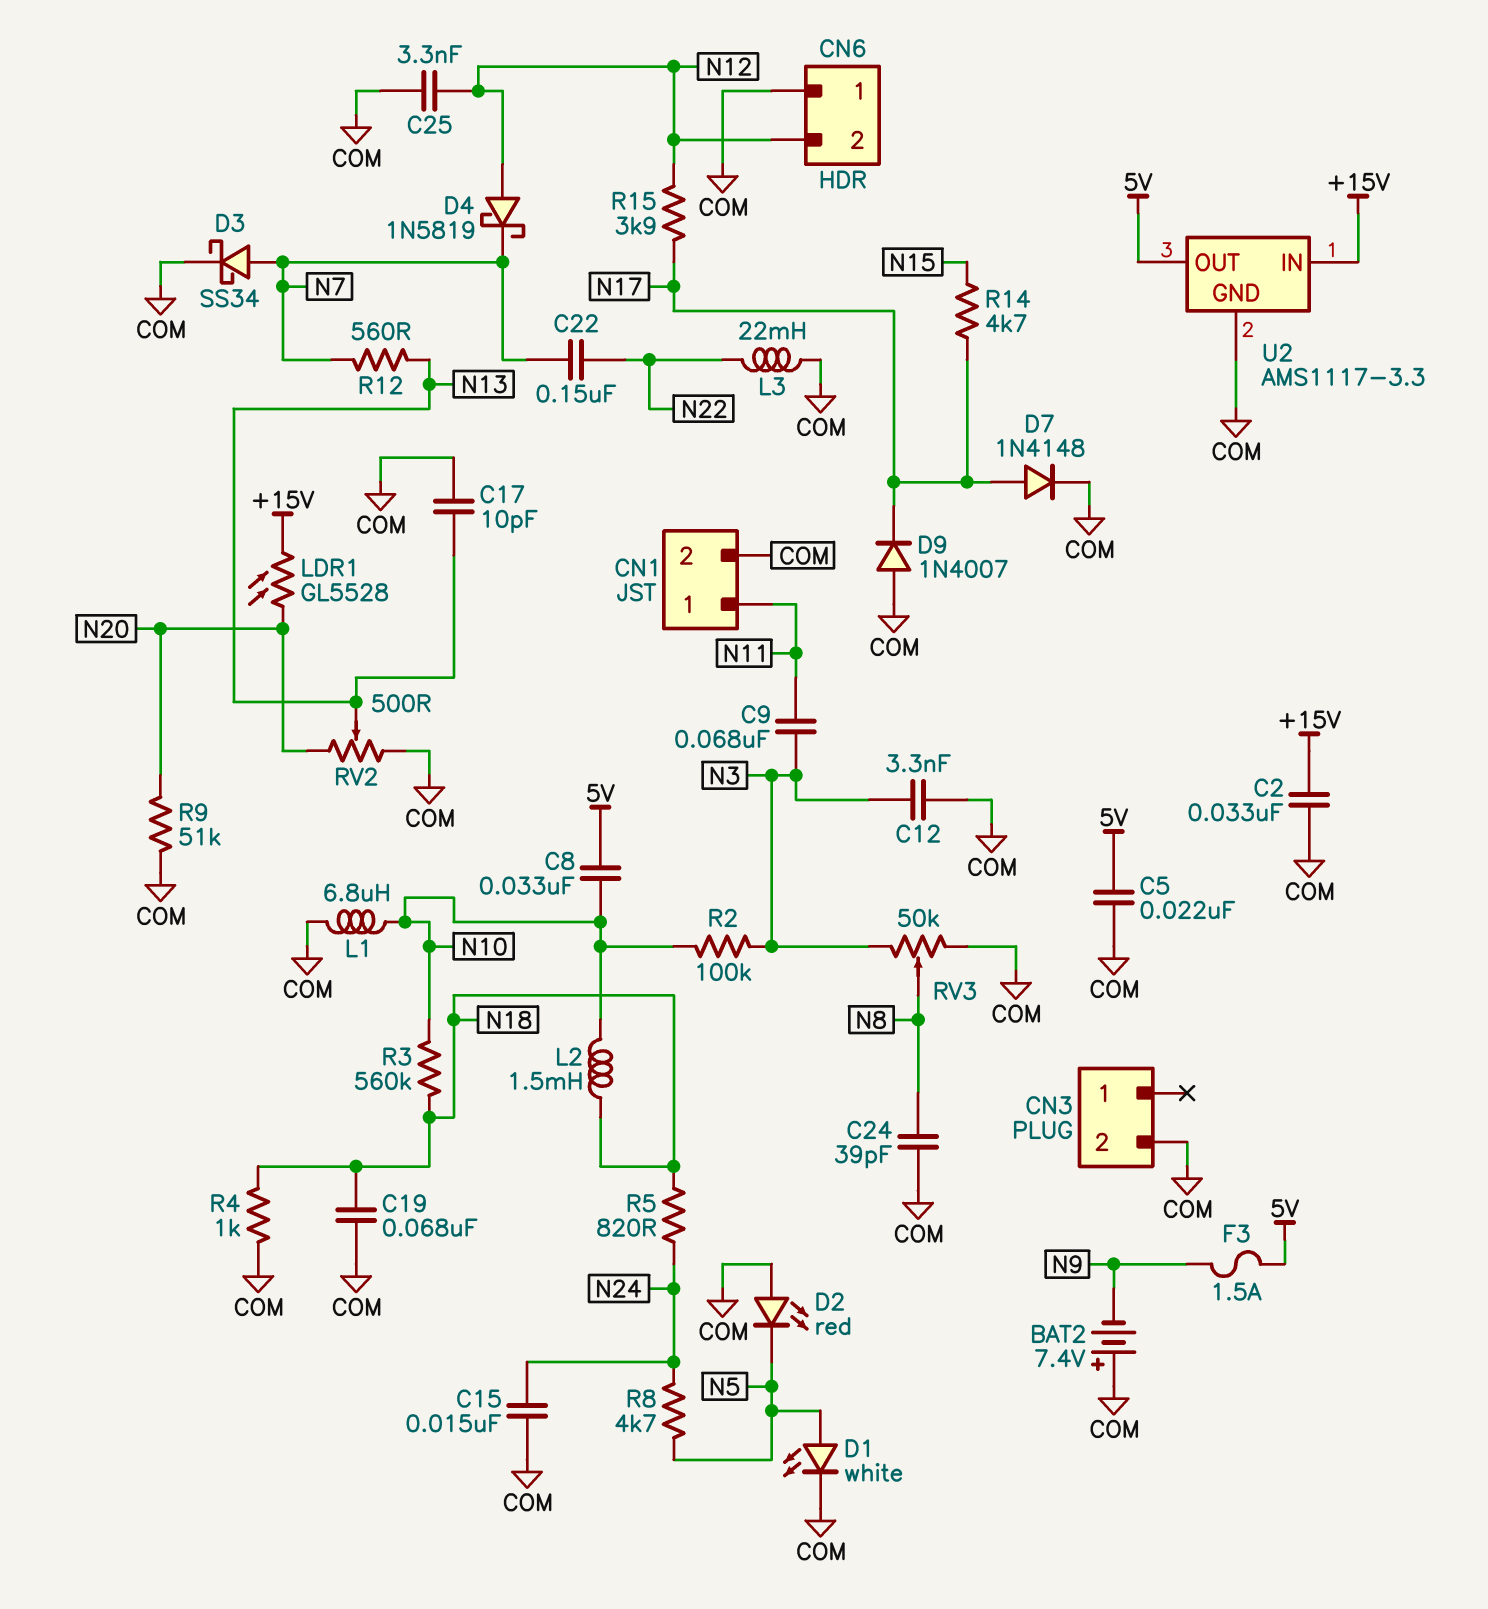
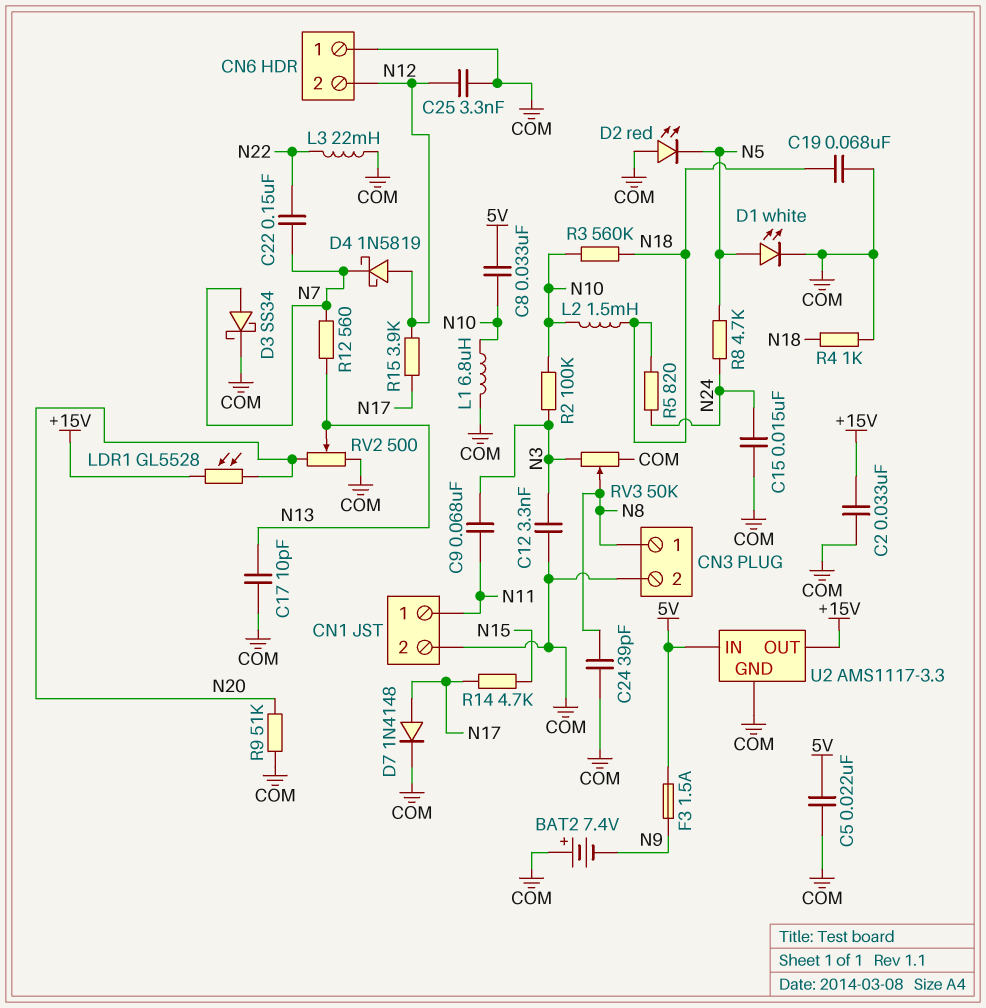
CN3 pin 1: none -> N8
D9: diode 1N4007 (A COM, K N17) -> none
U2 pin IN: +15V -> 5V
U2 pin OUT: 5V -> +15V

